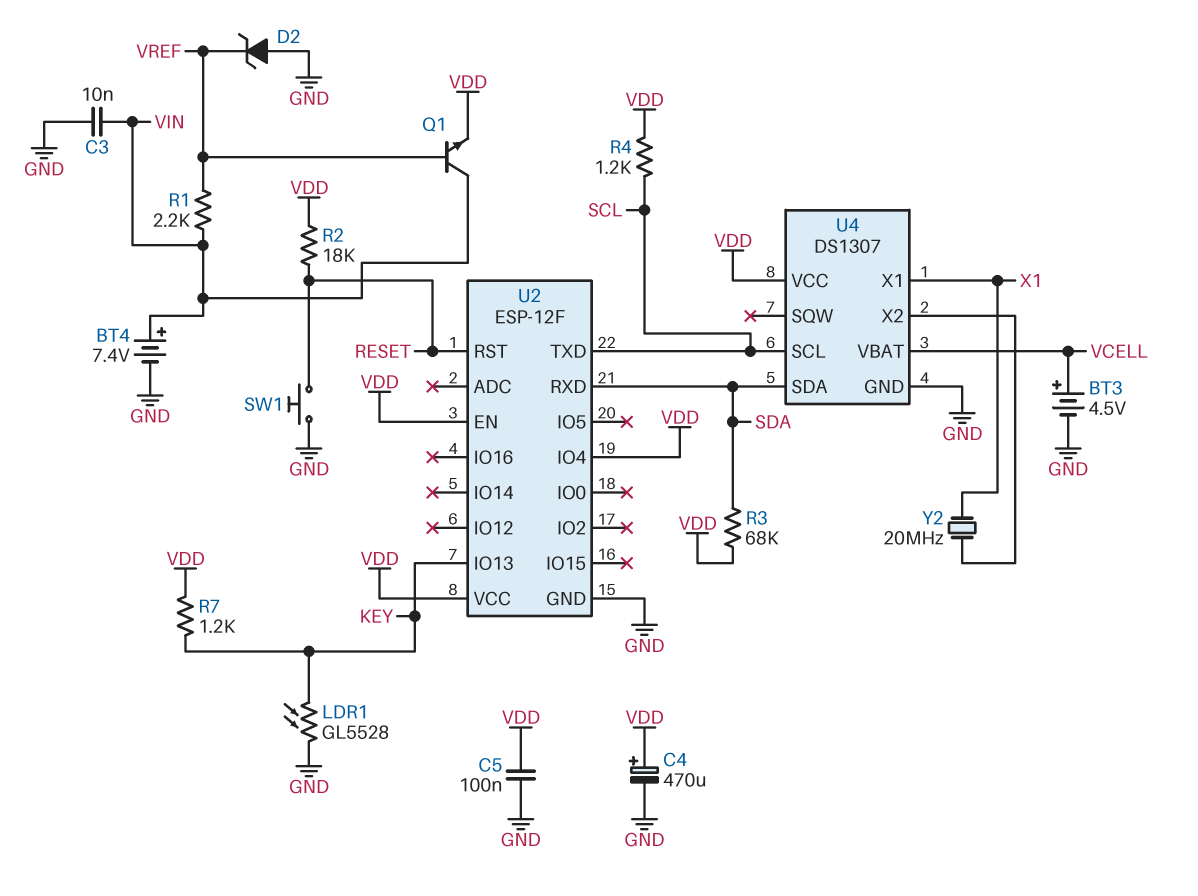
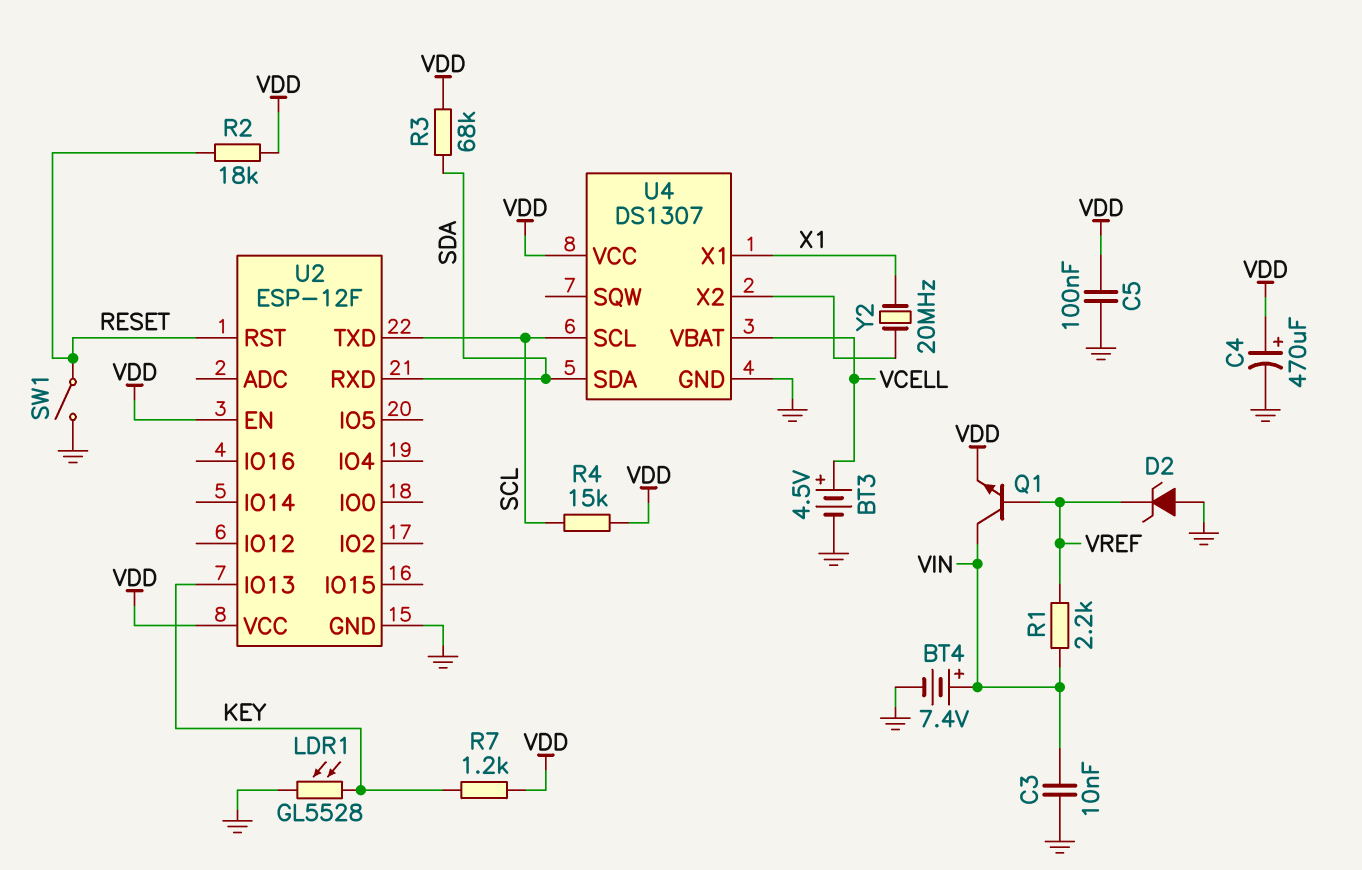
R4: 1.2k (SCL, VDD) -> 15k (SCL, VDD)
SW1: button (GND, RESET) -> switch (GND, RESET)
U2 pin IO4: VDD -> none

